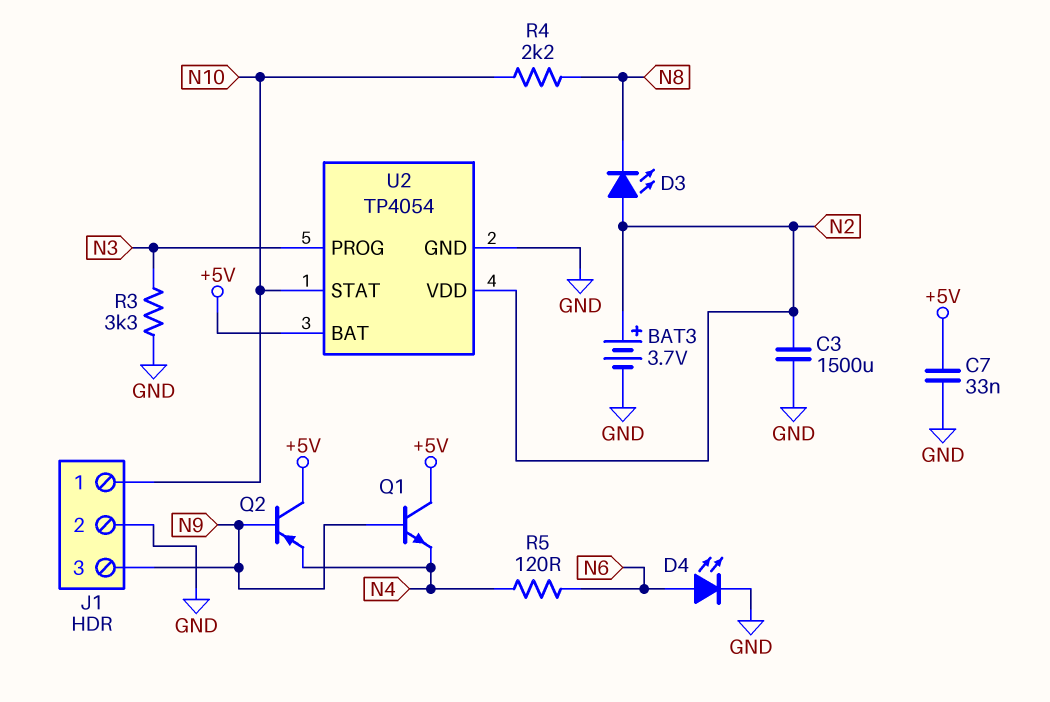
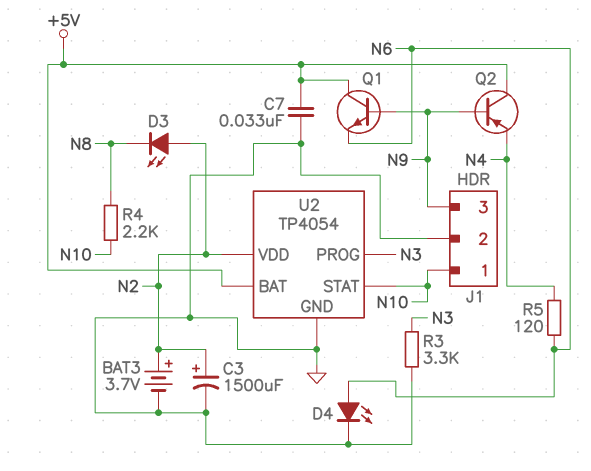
C3: 1500uF (GND, N2) -> 1500uF (plus N2, minus GND)
Q1: NPN (B N9, C +5V, E N4) -> NPN (B N9, C +5V, E N6)

